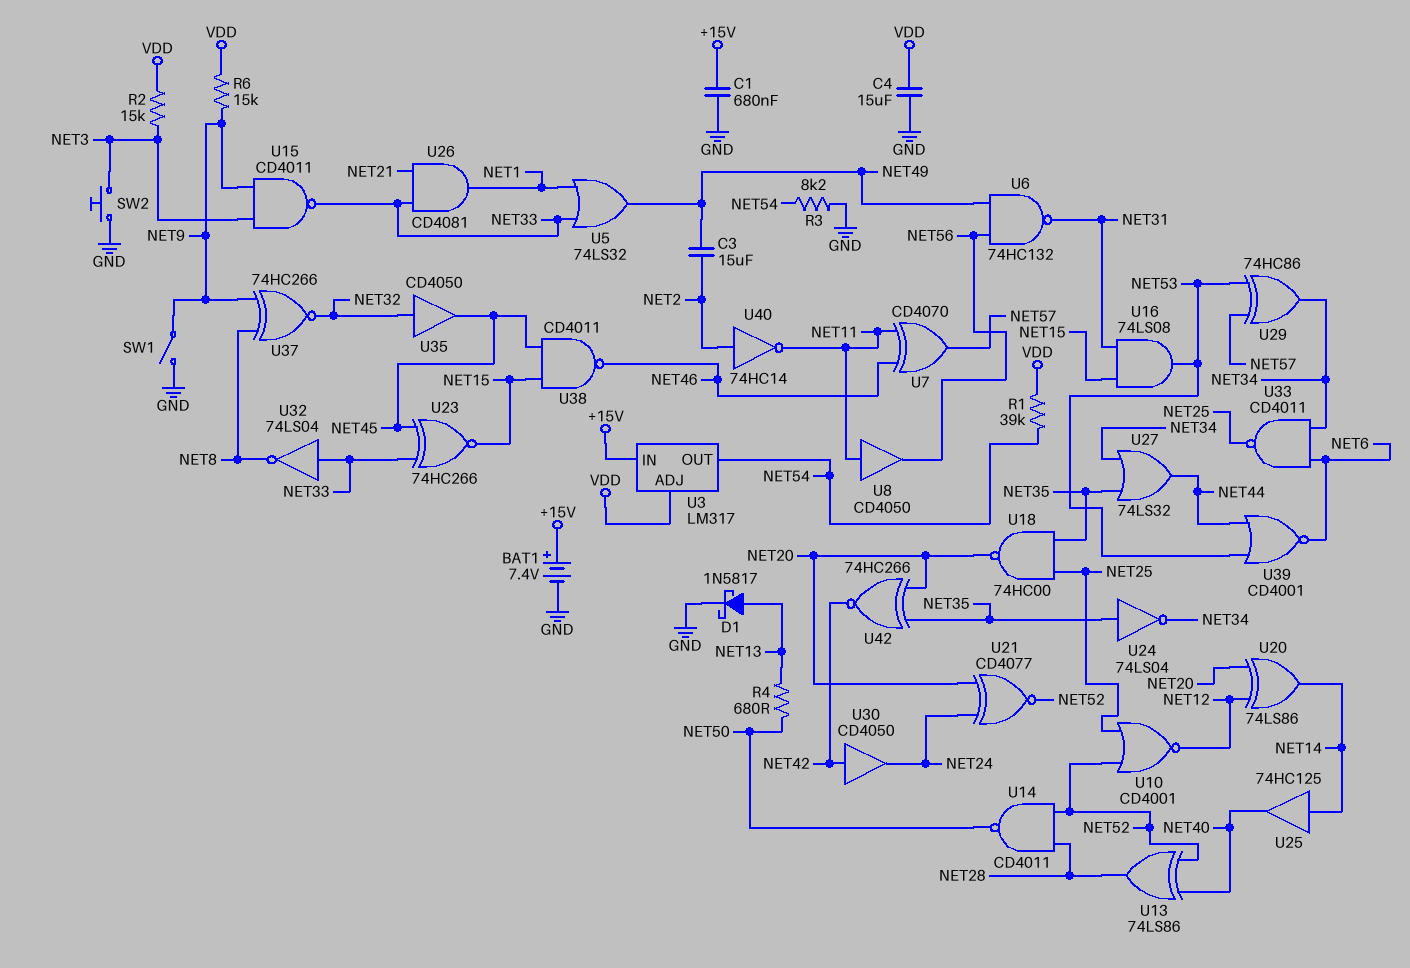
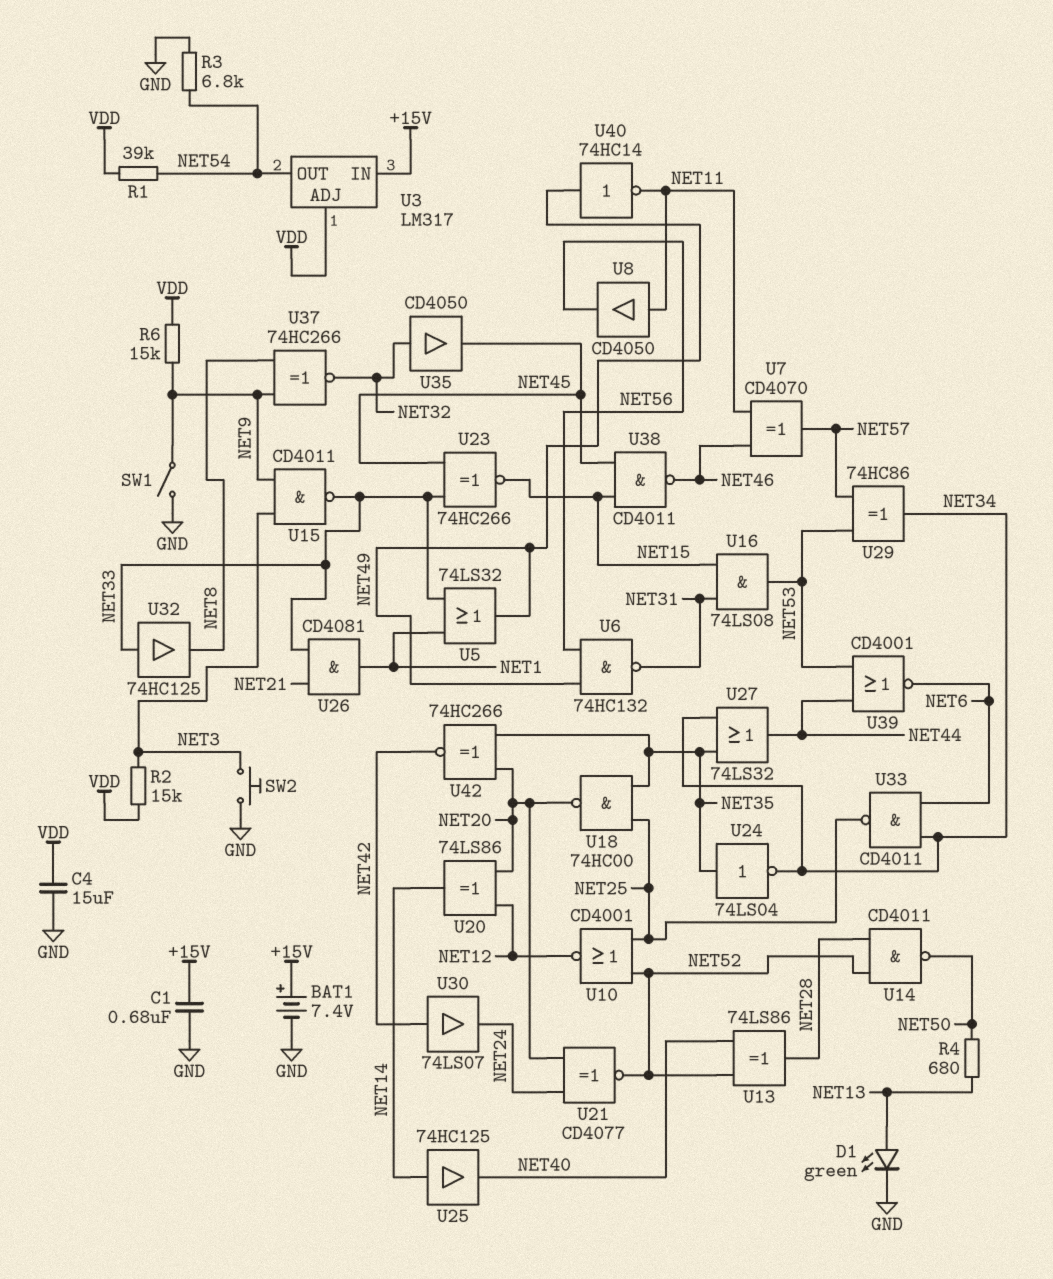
C3: 15uF (NET2, NET49) -> none
D1: schottky 1N5817 (A NET13, K GND) -> LED green (A NET13, K GND)
R3: 8.2k (GND, NET54) -> 6.8k (GND, NET54)
U30: buffer CD4050 (in NET42, out NET24) -> buffer 74LS07 (in NET42, out NET24)
U32: NOT 74LS04 (in NET33, out NET8) -> buffer 74HC125 (in NET33, out NET8)
U40: NOT 74HC14 (in NET2, out NET11) -> NOT 74HC14 (in NET49, out NET11)

